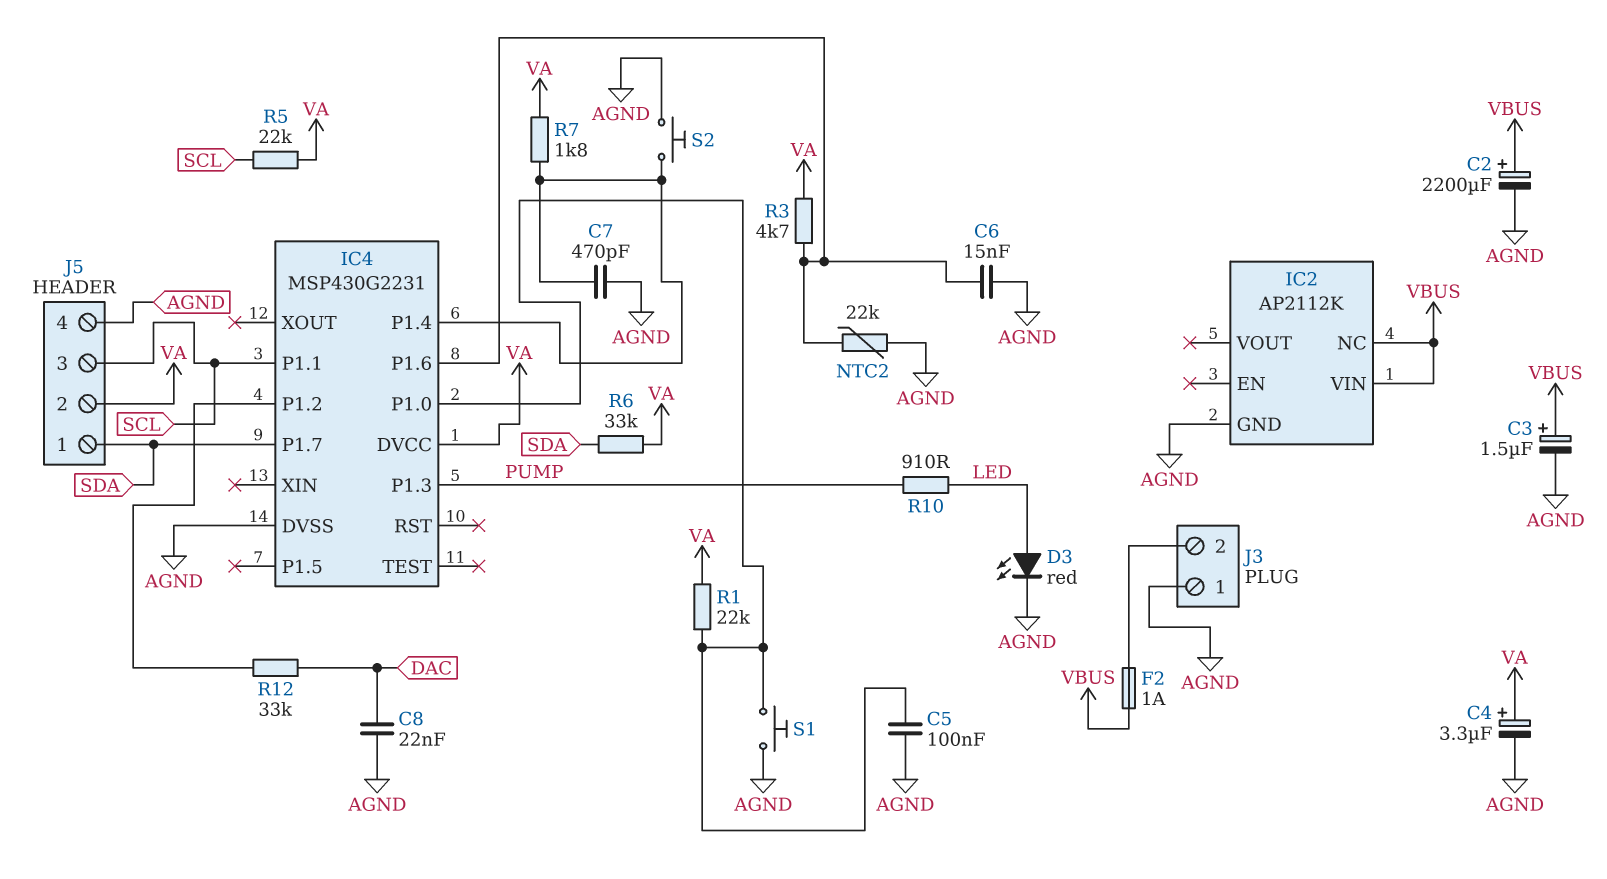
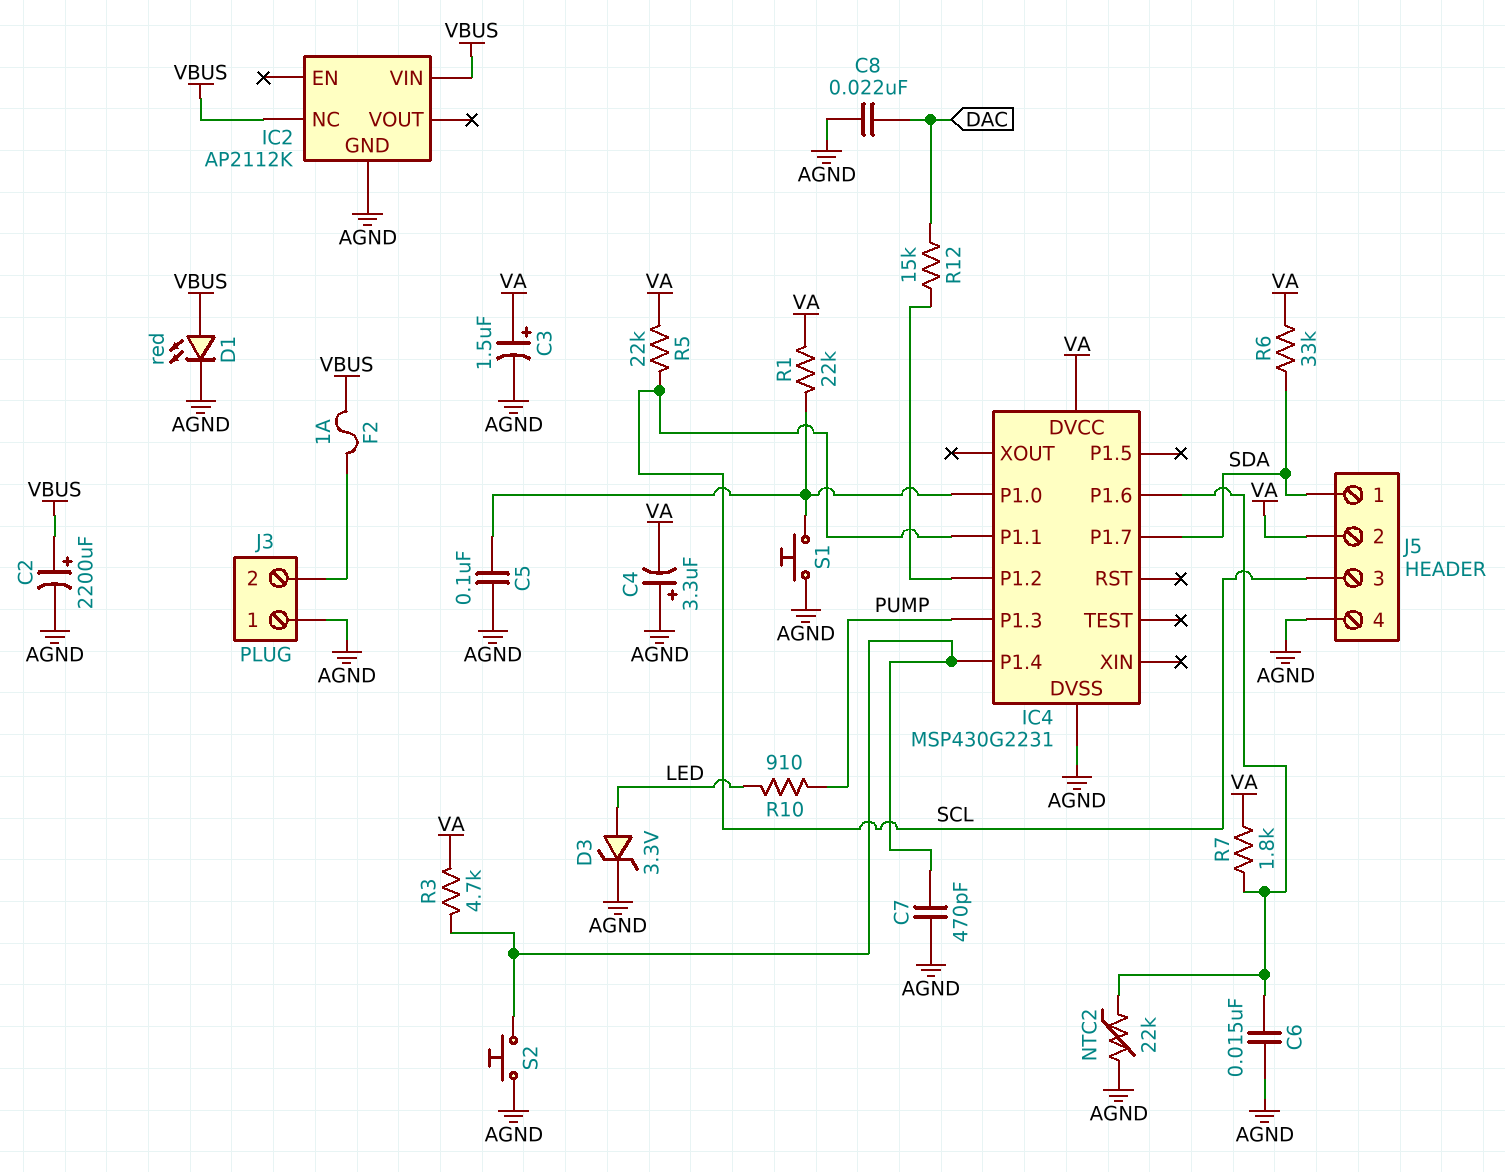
C3: 1.5uF (plus VBUS, minus AGND) -> 1.5uF (plus VA, minus AGND)
C4: 3.3uF (plus VA, minus AGND) -> 3.3uF (plus AGND, minus VA)
D1: none -> LED red (A VBUS, K AGND)
D3: LED red (A LED, K AGND) -> zener 3.3V (A LED, K AGND)
R3: 4.7k (IC4/P1.6, VA) -> 4.7k (IC4/P1.4, VA)
R7: 1.8k (IC4/P1.4, VA) -> 1.8k (IC4/P1.6, VA)
R12: 33k (DAC, IC4/P1.2) -> 15k (DAC, IC4/P1.2)

